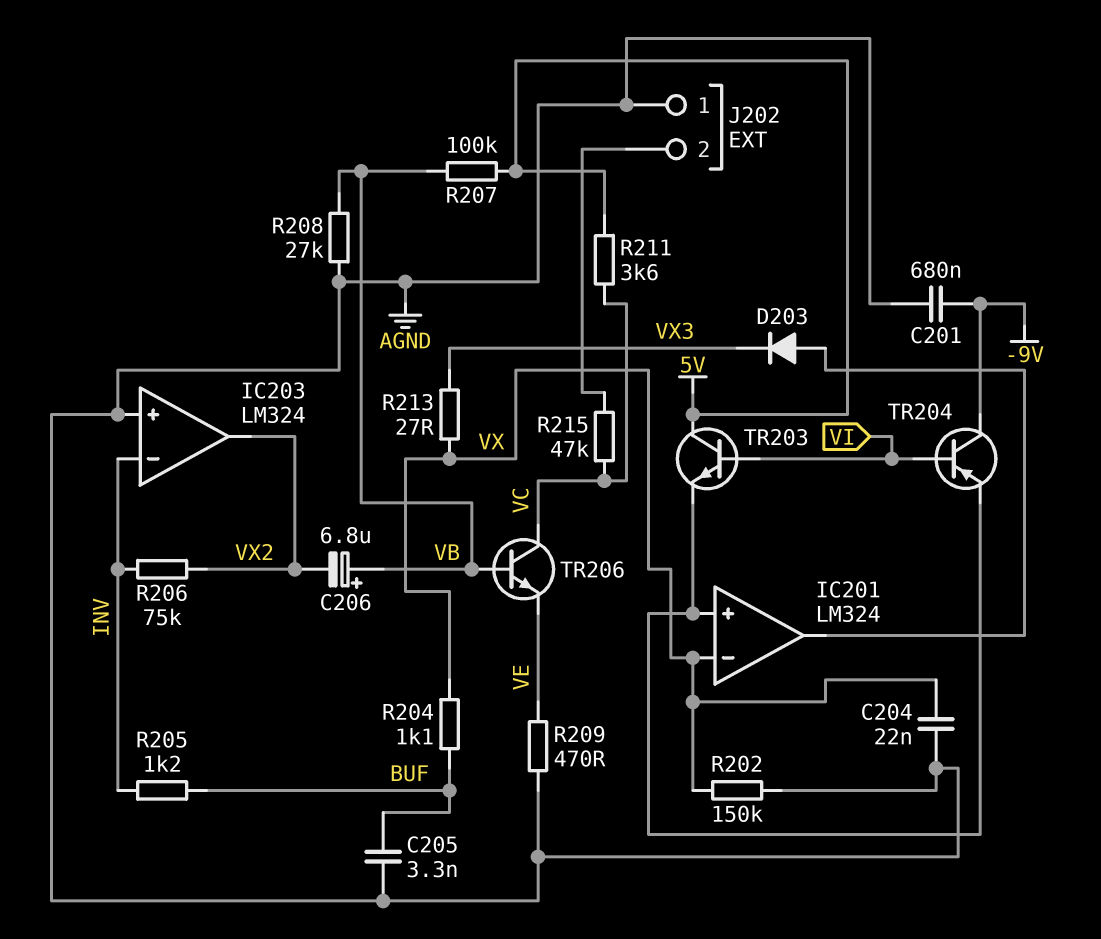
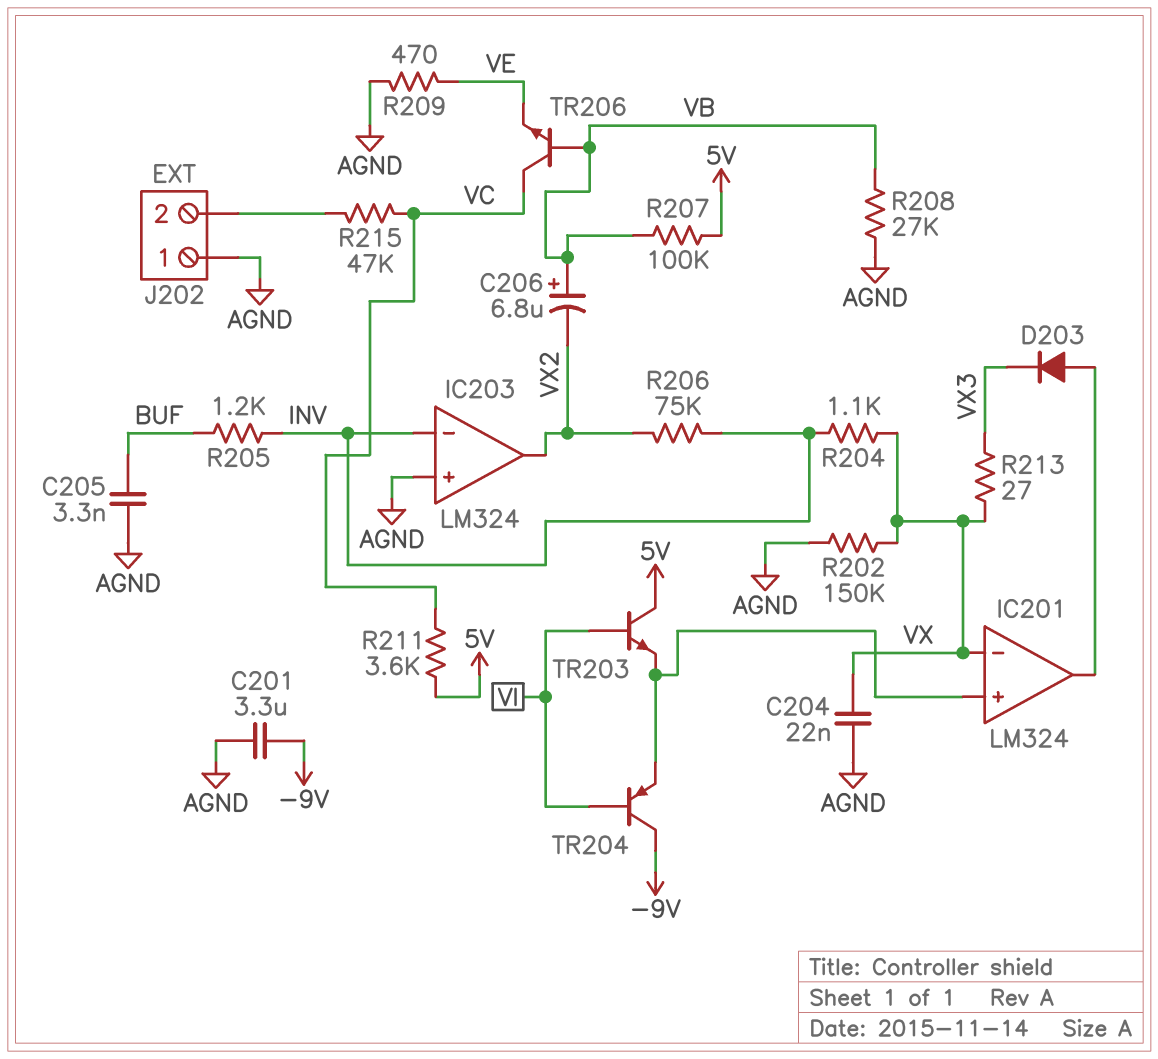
C201: 680nF (-9V, AGND) -> 3.3uF (-9V, AGND)
R204: 1.1k (BUF, VX) -> 1.1k (INV, VX)

